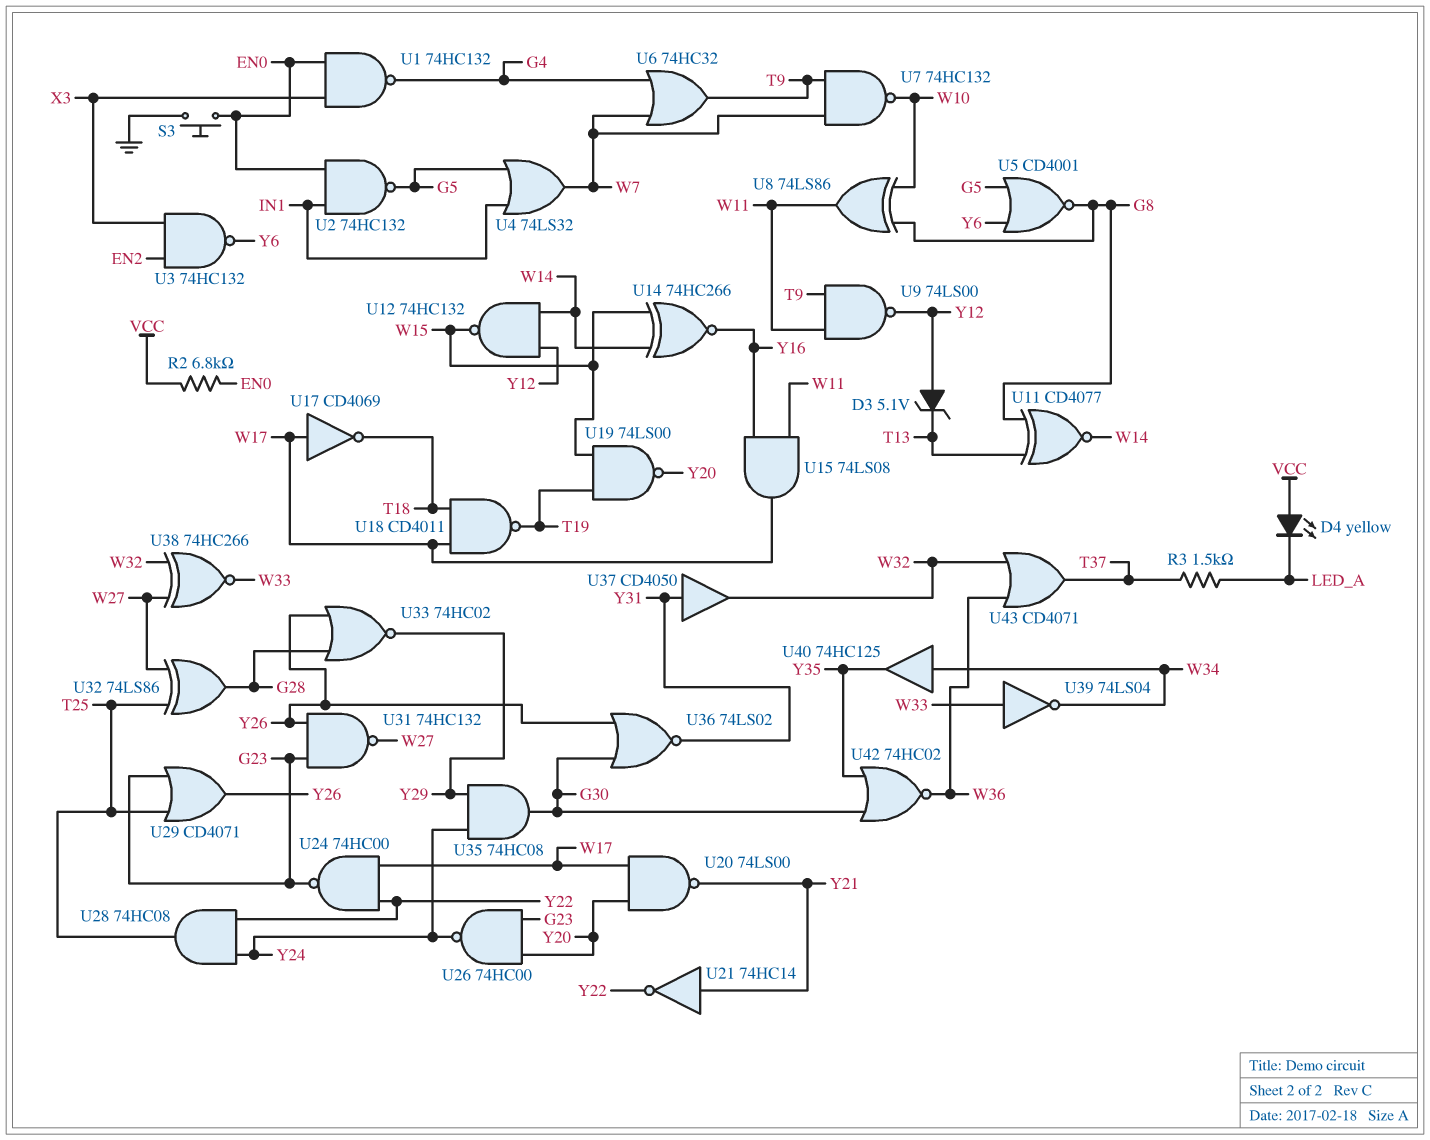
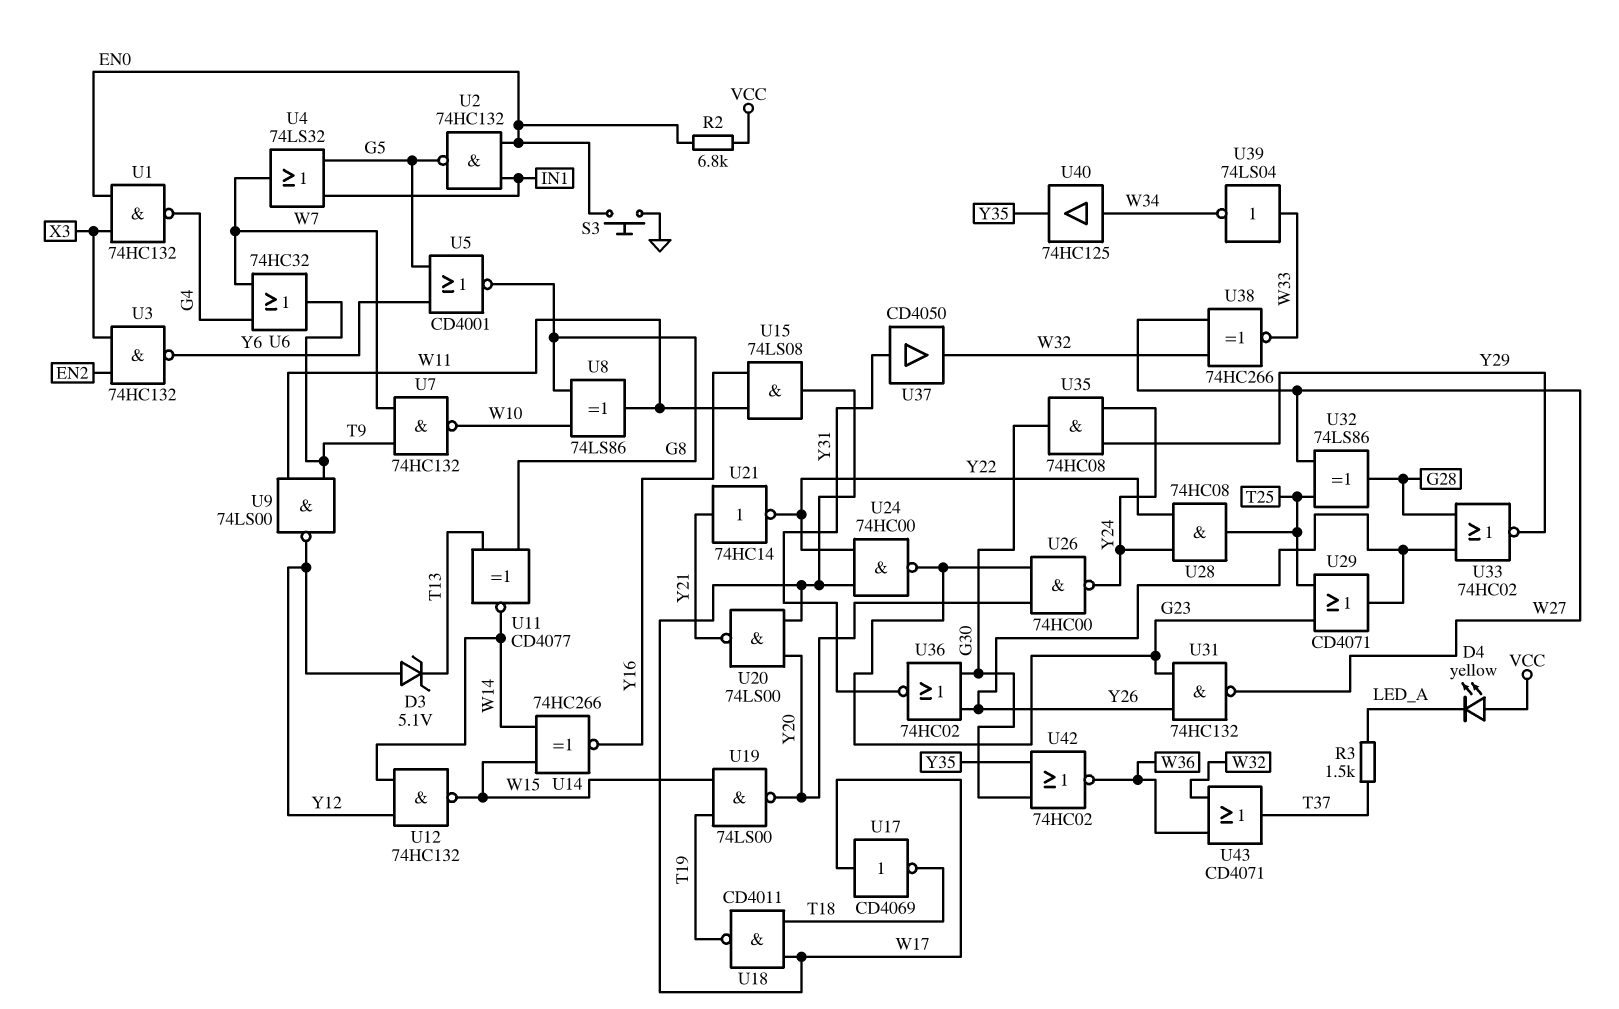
U36: NOR 74LS02 (in G30, in Y26, out Y31) -> NOR 74HC02 (in G30, in Y26, out Y31)

